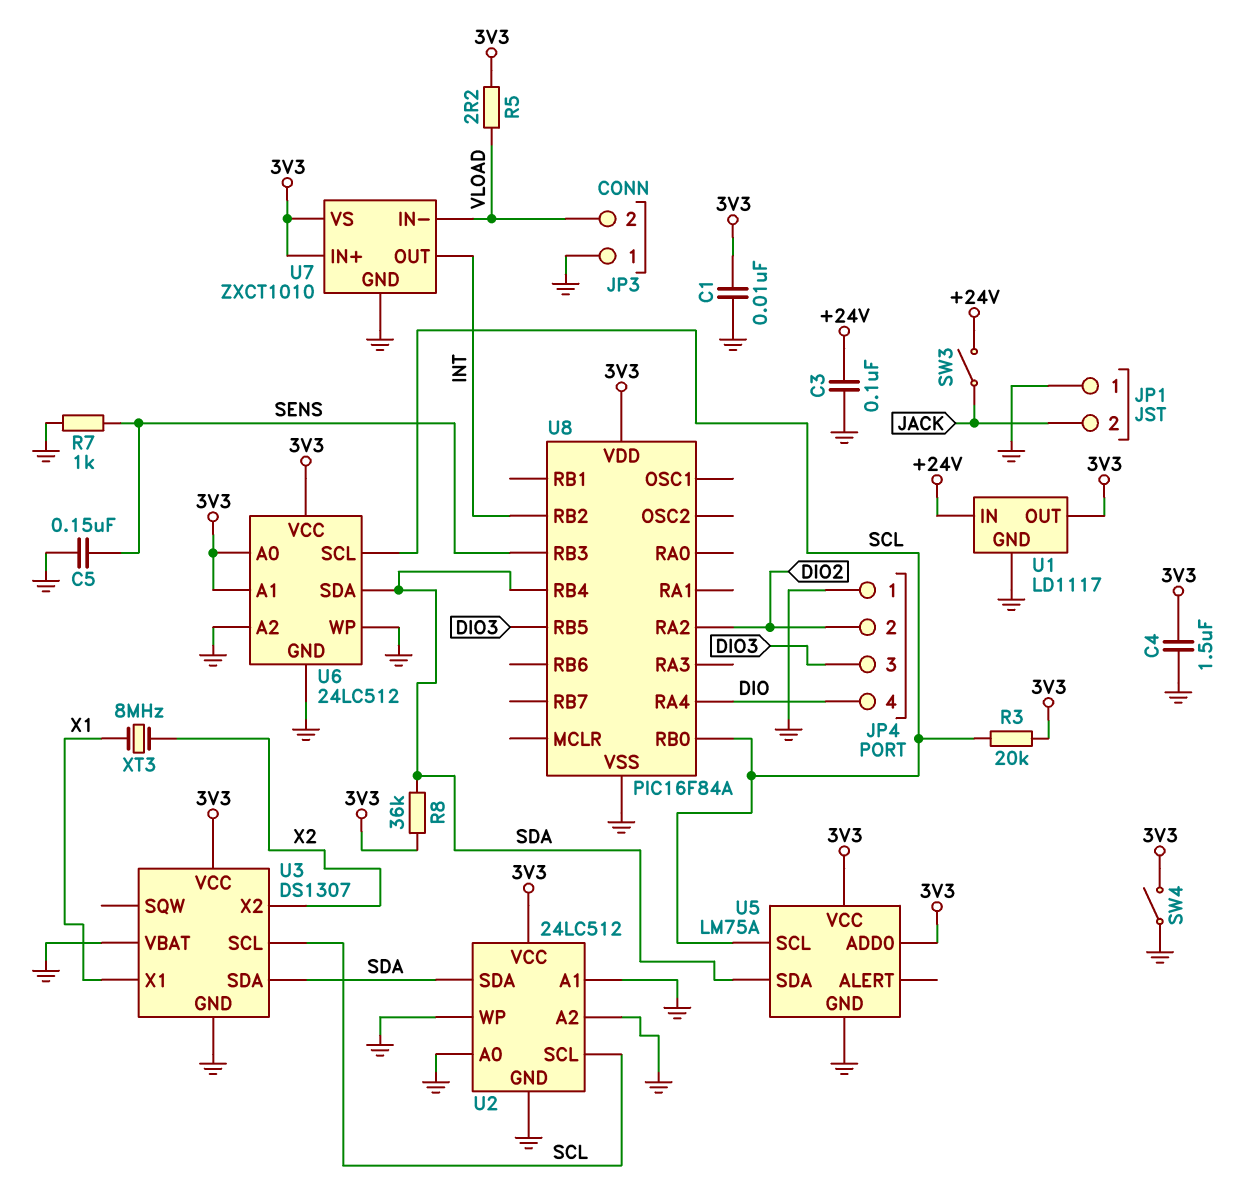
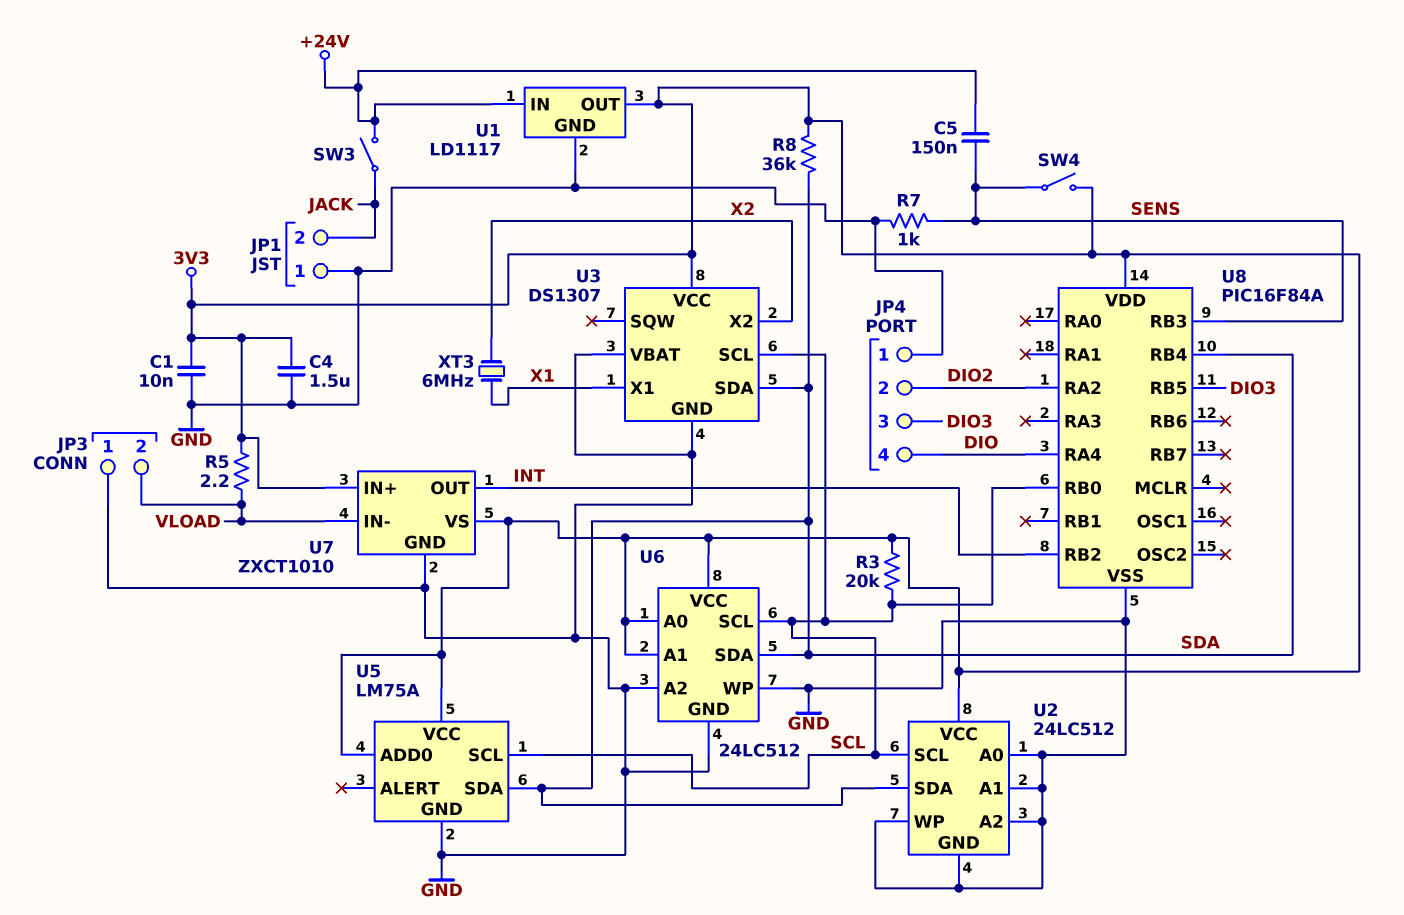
C3: 100nF (+24V, GND) -> none
C5: 150nF (GND, SENS) -> 150nF (+24V, SENS)
SW4: switch (3V3, GND) -> switch (3V3, SENS)
XT3: 8MHz (X1, X2) -> 6MHz (X1, X2)

